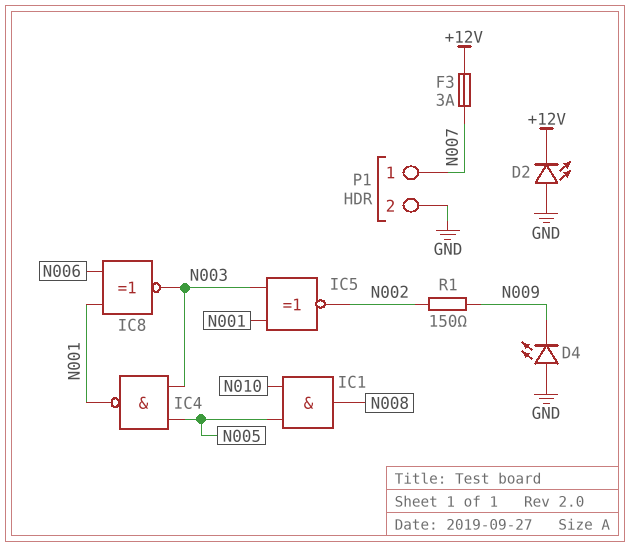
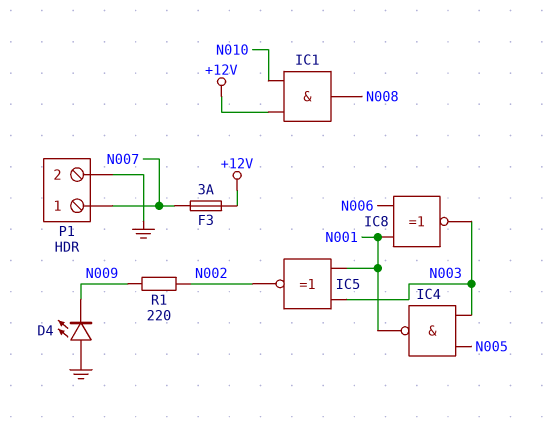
D2: LED (A GND, K +12V) -> none
IC1: AND (in N005, in N010, out N008) -> AND (in +12V, in N010, out N008)
R1: 150 (N002, N009) -> 220 (N002, N009)

